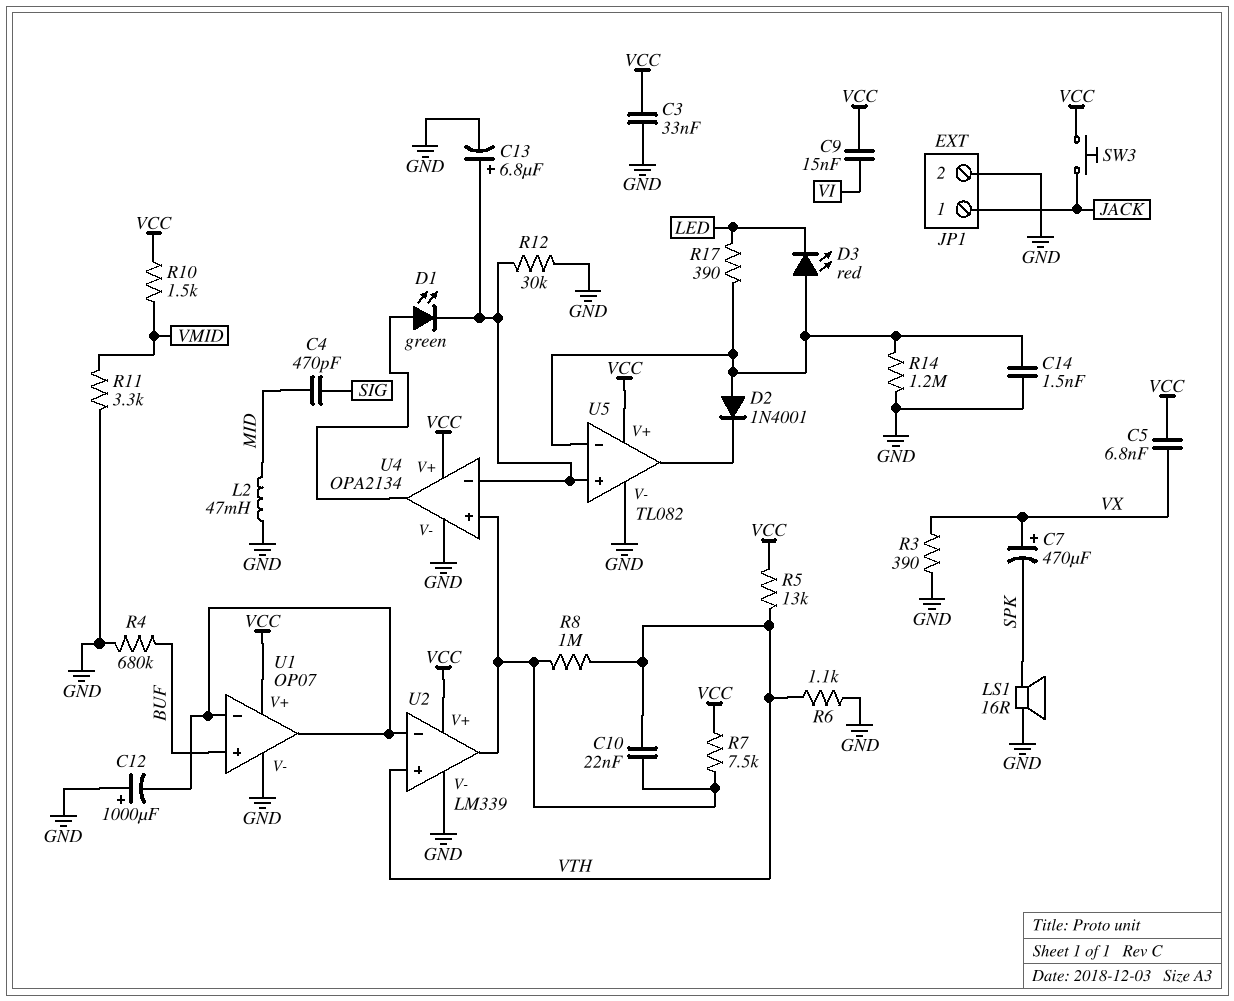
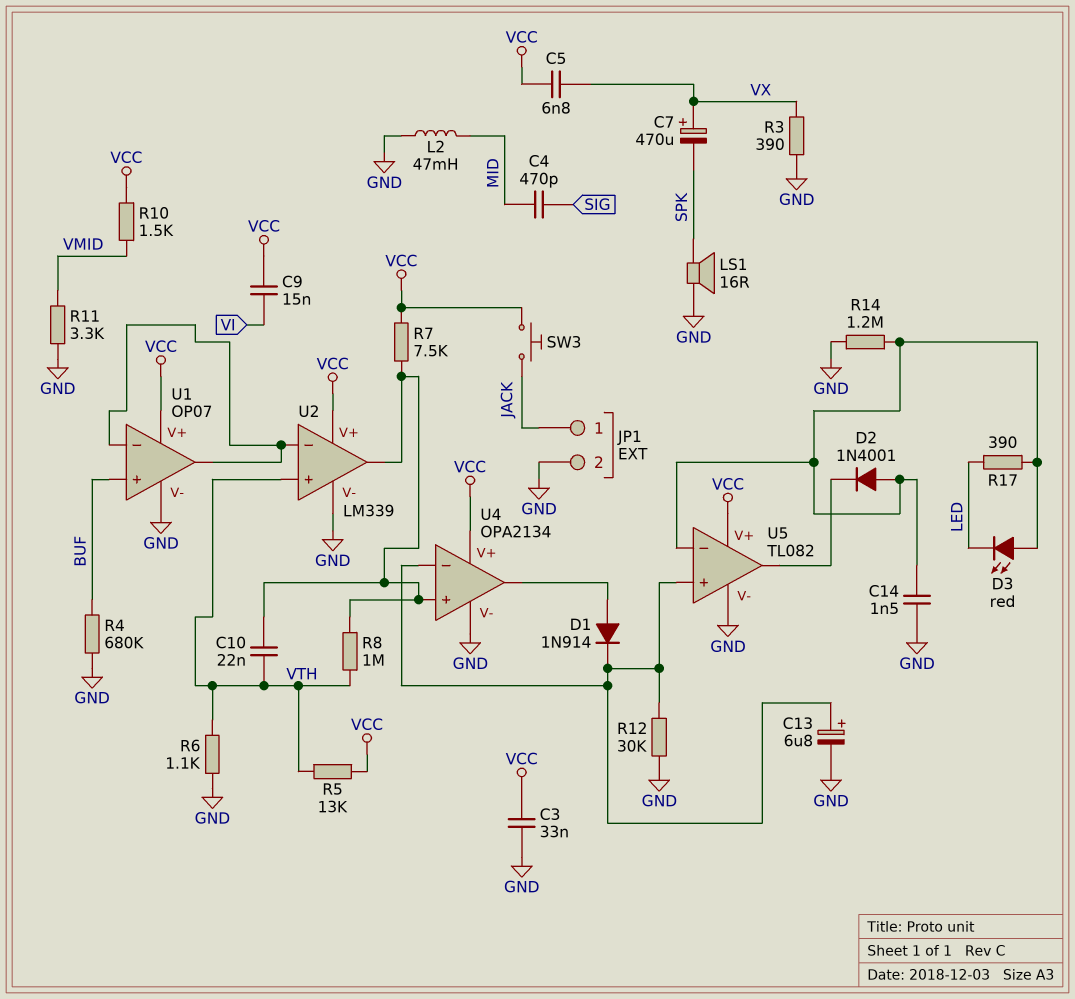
C12: 1000uF (plus GND, minus U1/in-) -> none
D1: LED green (A U4/out, K U4/in-) -> diode 1N914 (A U4/out, K U4/in-)

